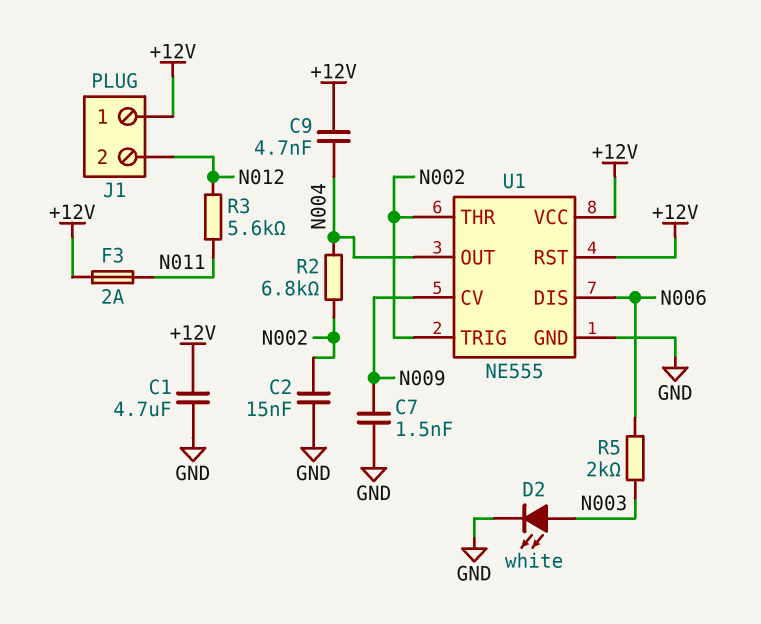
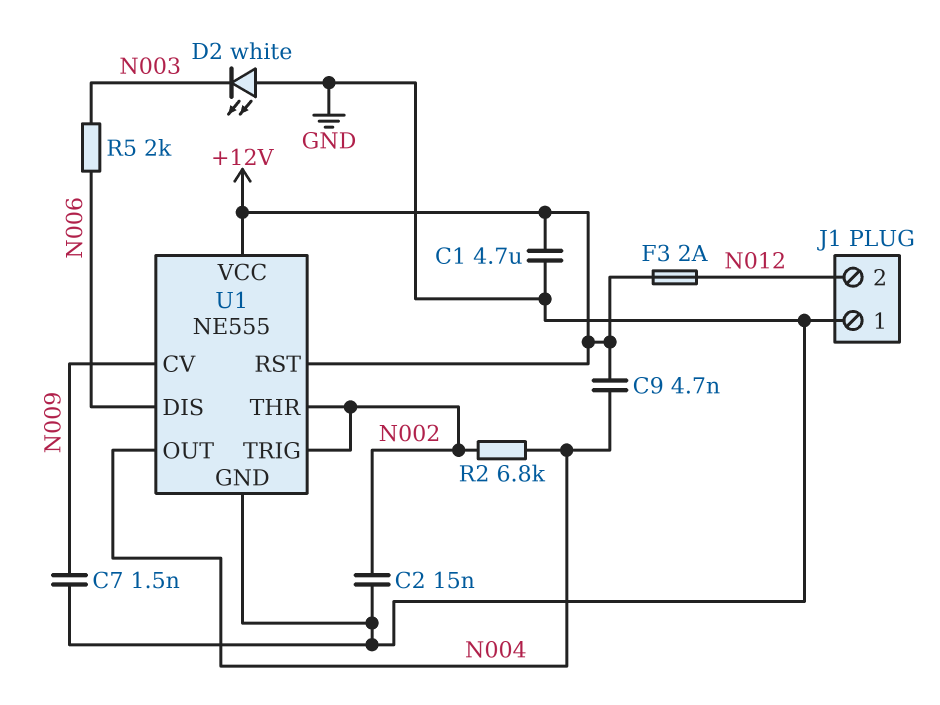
D2: LED white (A N003, K GND) -> LED white (A GND, K N003)
F3: 2A (+12V, N011) -> 2A (+12V, N012)
J1 pin 1: +12V -> GND
R3: 5.6k (N011, N012) -> none

